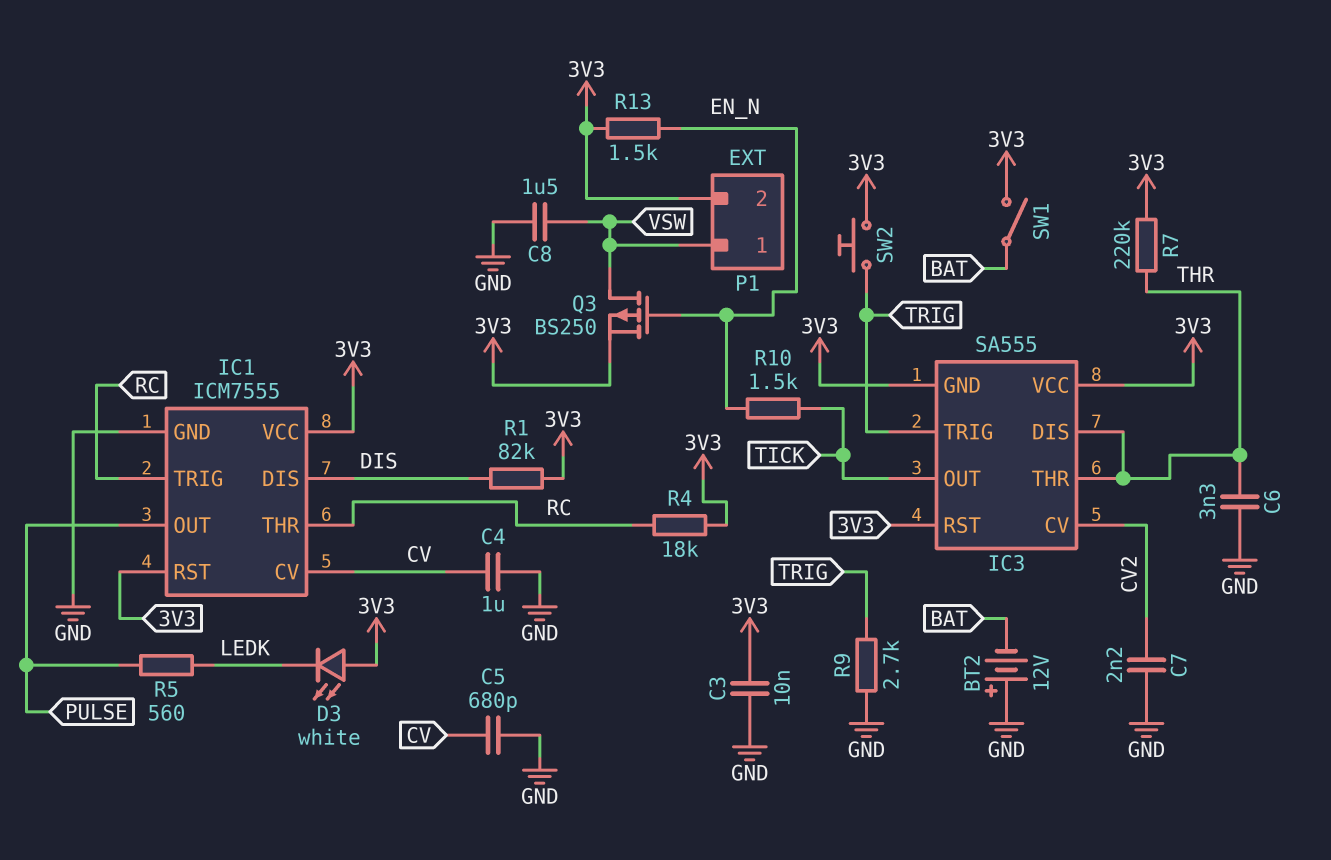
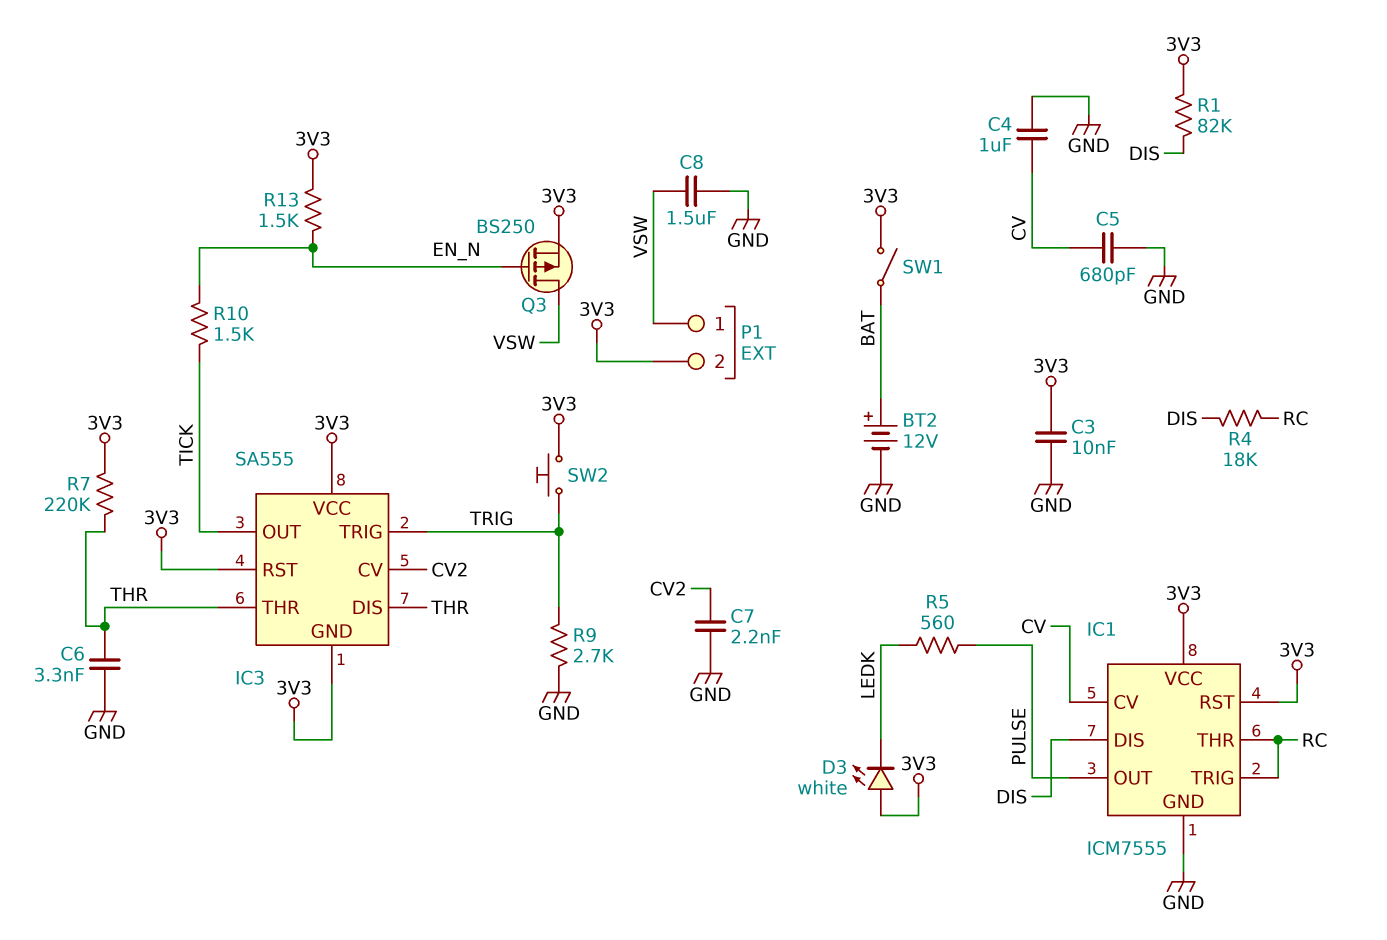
BT2: 12V (plus GND, minus BAT) -> 12V (plus BAT, minus GND)
R4: 18k (3V3, RC) -> 18k (DIS, RC)

